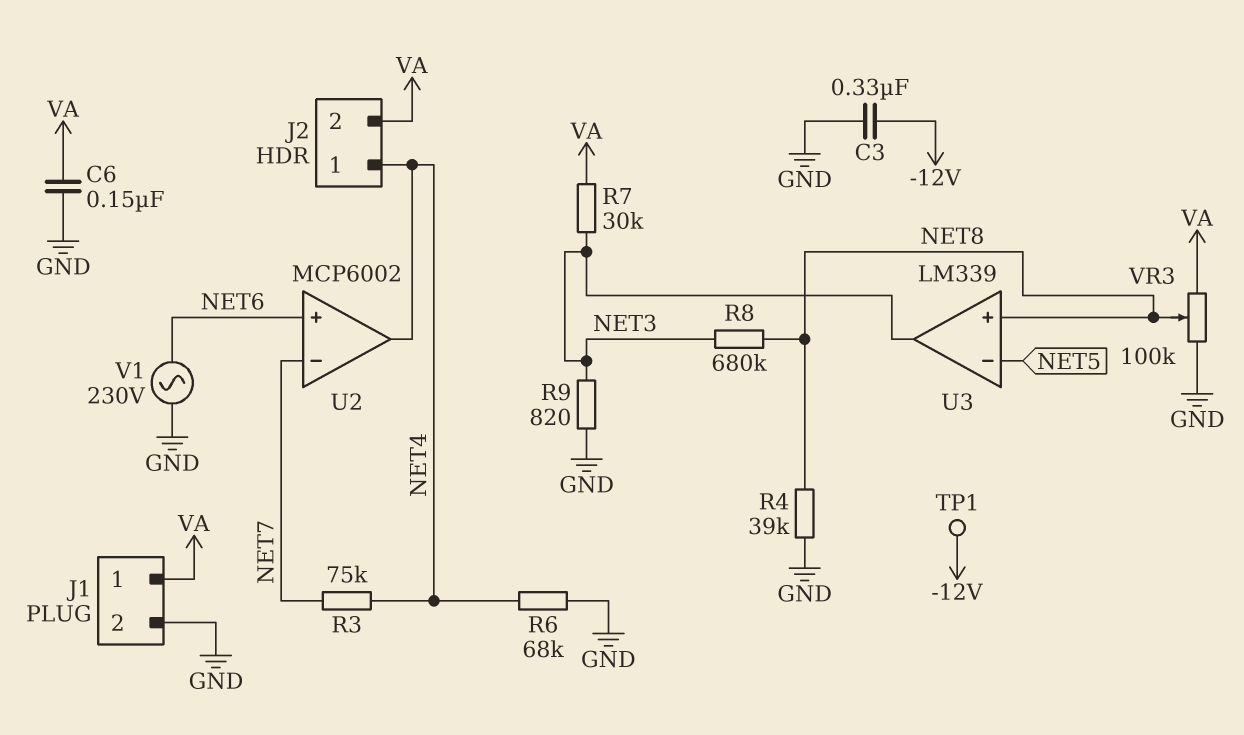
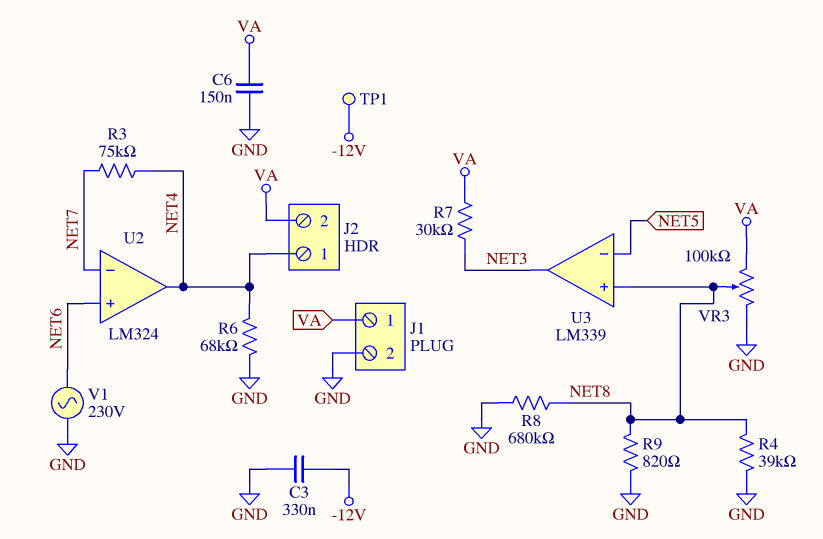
R8: 680k (NET3, NET8) -> 680k (GND, NET8)
R9: 820 (GND, NET3) -> 820 (GND, NET8)
U2: MCP6002 -> LM324

